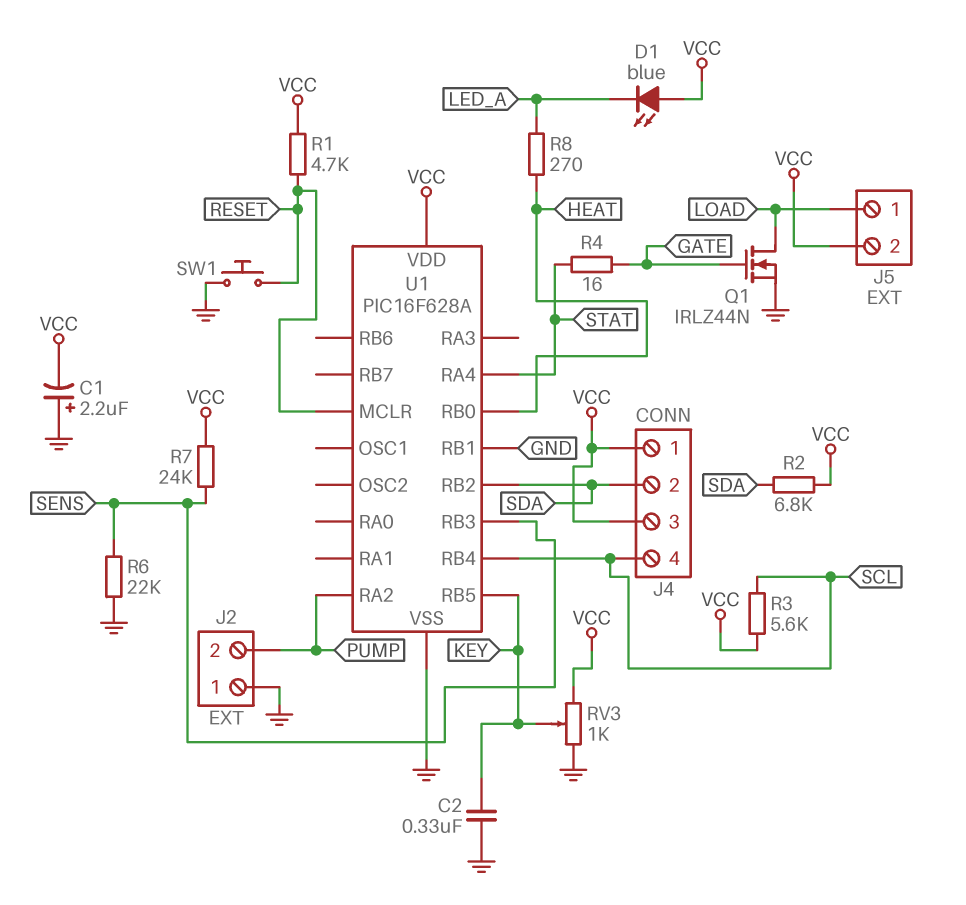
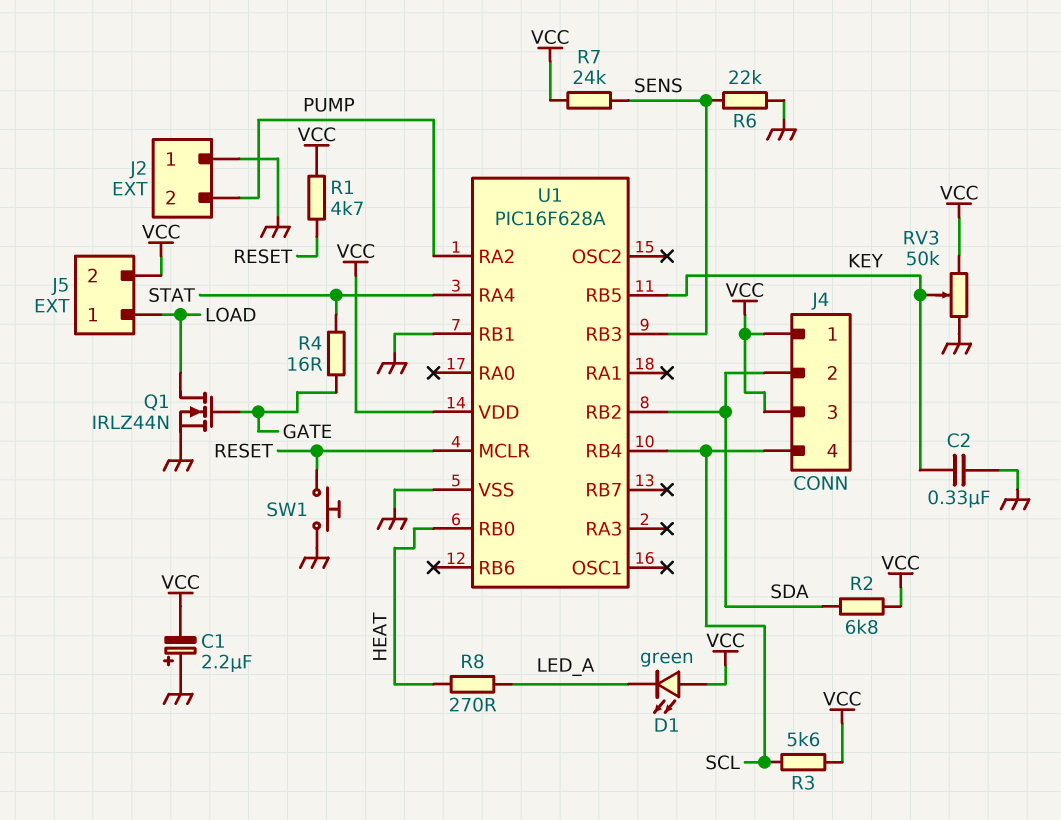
D1: LED blue (A VCC, K LED_A) -> LED green (A VCC, K LED_A)
RV3: 1k (GND, VCC, wiper KEY) -> 50k (GND, VCC, wiper KEY)

